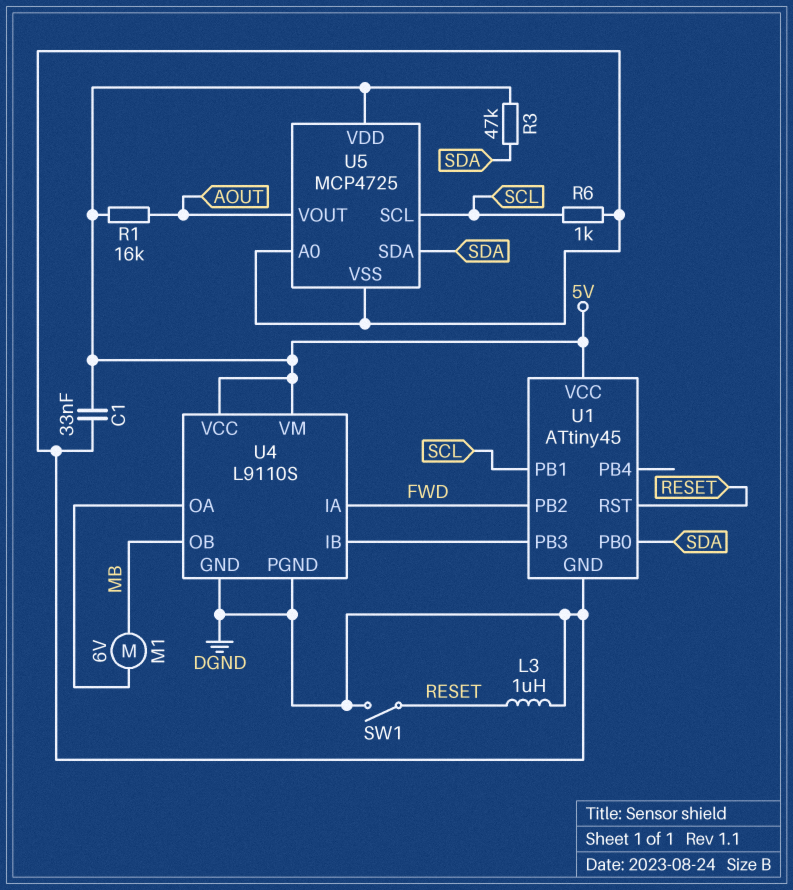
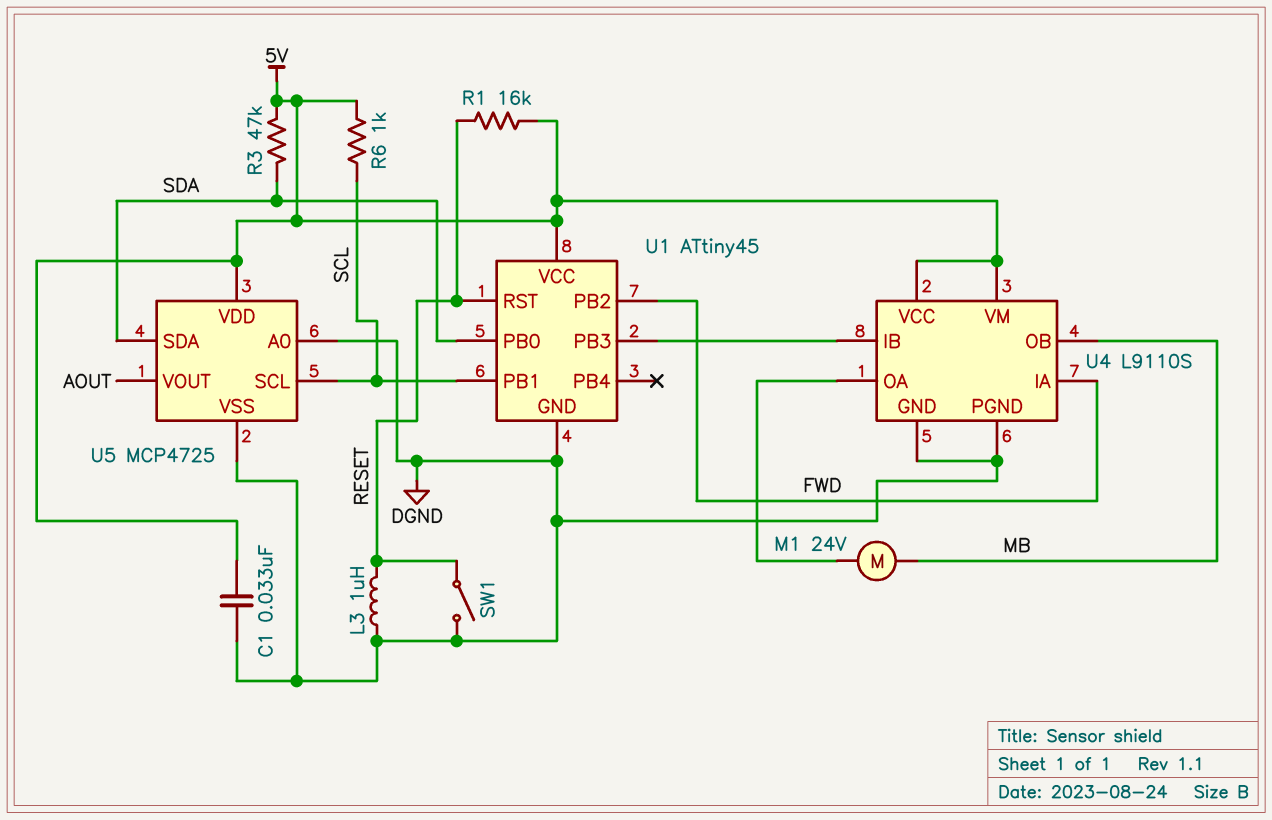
M1: motor 6V (MB, U4/OA) -> motor 24V (MB, U4/OA)
R1: 16k (5V, AOUT) -> 16k (5V, RESET)
R6: 1k (DGND, SCL) -> 1k (5V, SCL)

